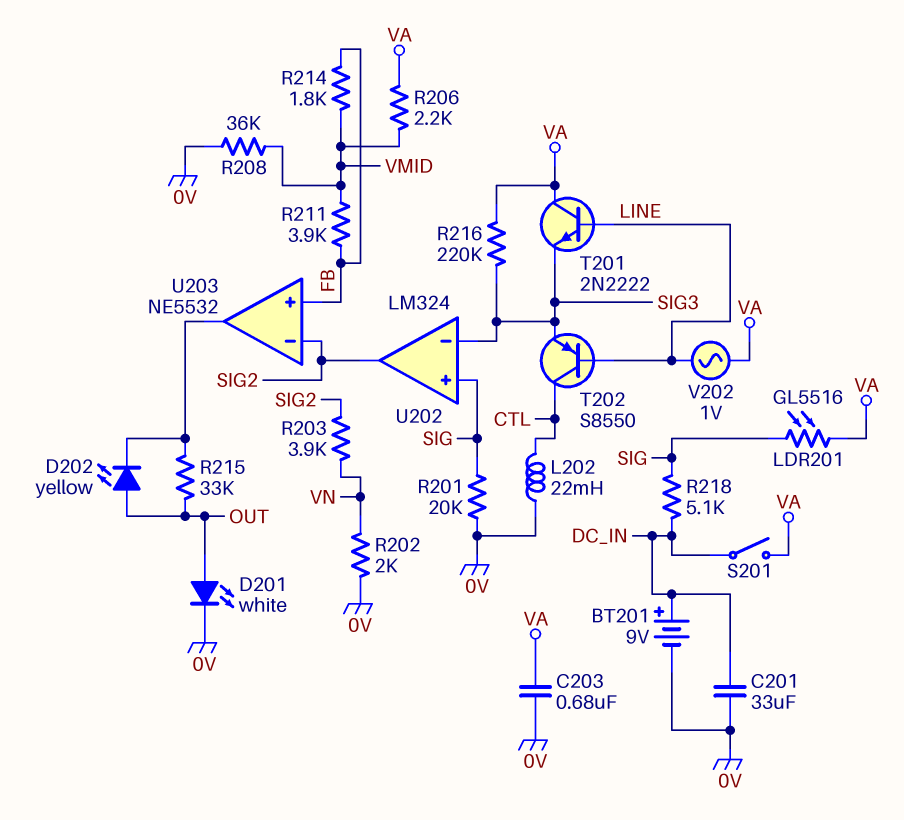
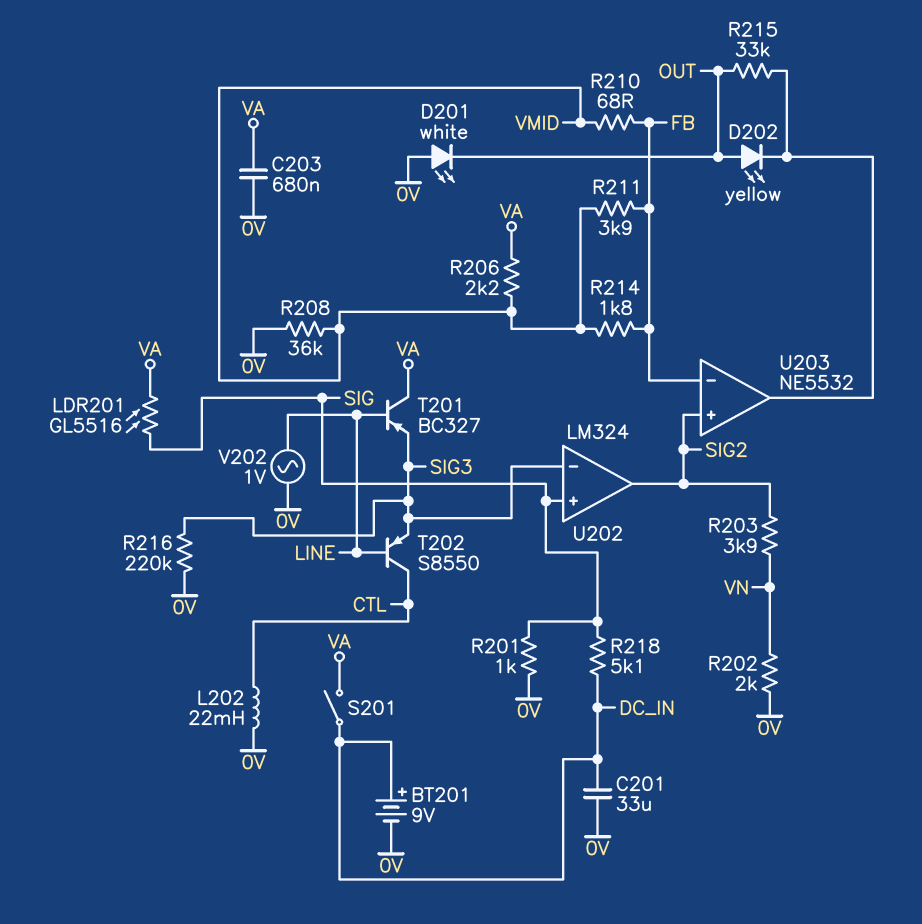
D201: LED white (A OUT, K 0V) -> LED white (A 0V, K OUT)
R201: 20k (0V, SIG) -> 1k (0V, SIG)
R210: none -> 68 (FB, VMID)
R216: 220k (SIG3, VA) -> 220k (0V, SIG3)
T201: NPN 2N2222 (B LINE, C VA, E SIG3) -> PNP BC327 (B LINE, C VA, E SIG3)
U203 pin in+: FB -> SIG2
U203 pin in-: SIG2 -> FB
V202: AC 1V (LINE, VA) -> AC 1V (0V, LINE)

